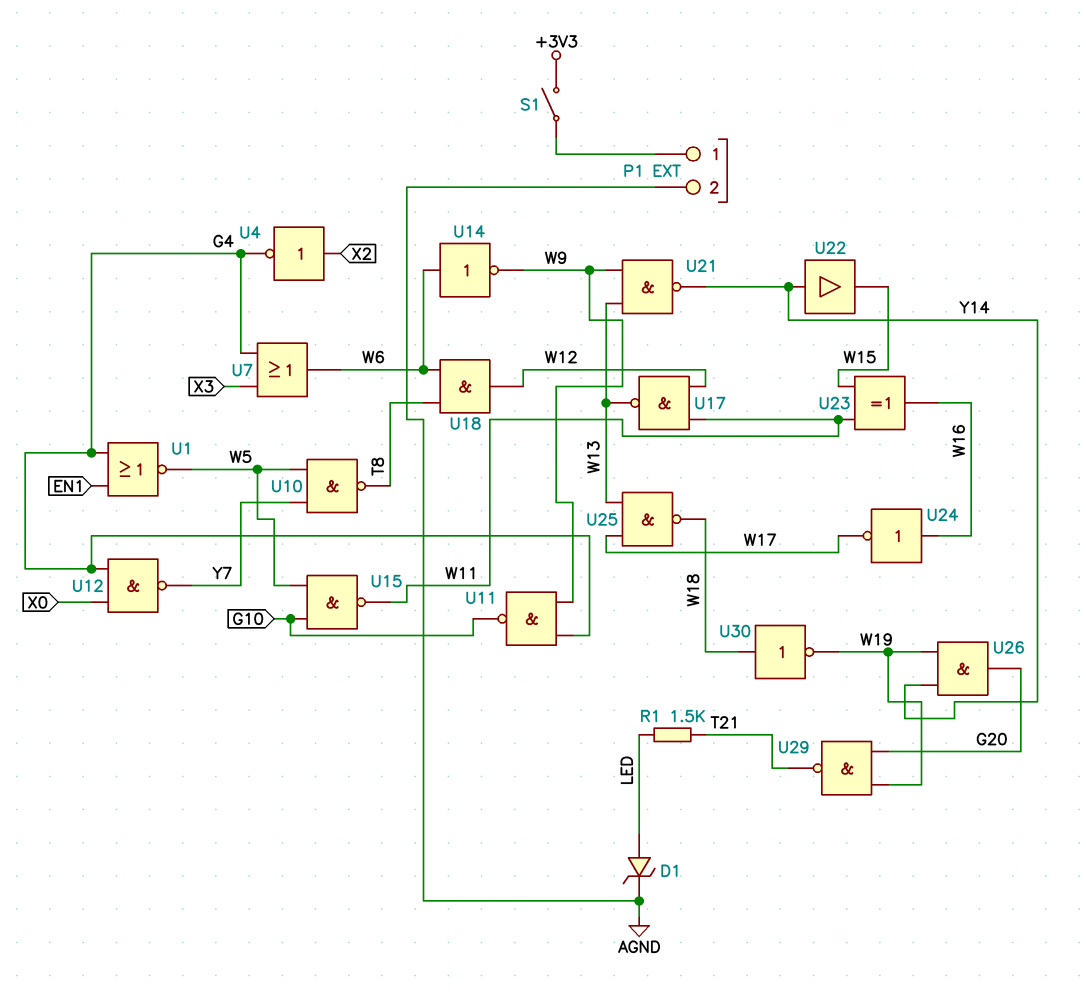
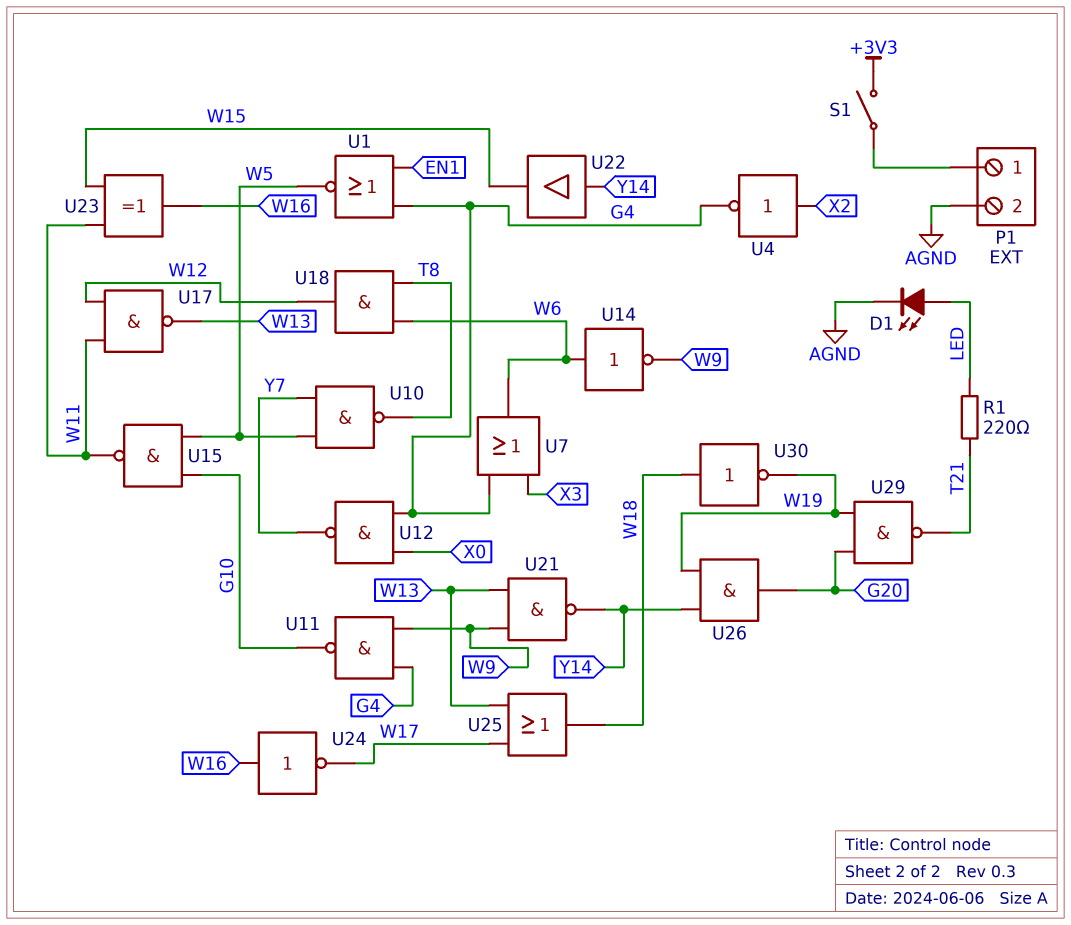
D1: zener (A LED, K AGND) -> LED (A LED, K AGND)
R1: 1.5k (LED, T21) -> 220 (LED, T21)
U25: NAND (in W13, in W17, out W18) -> OR (in W13, in W17, out W18)

